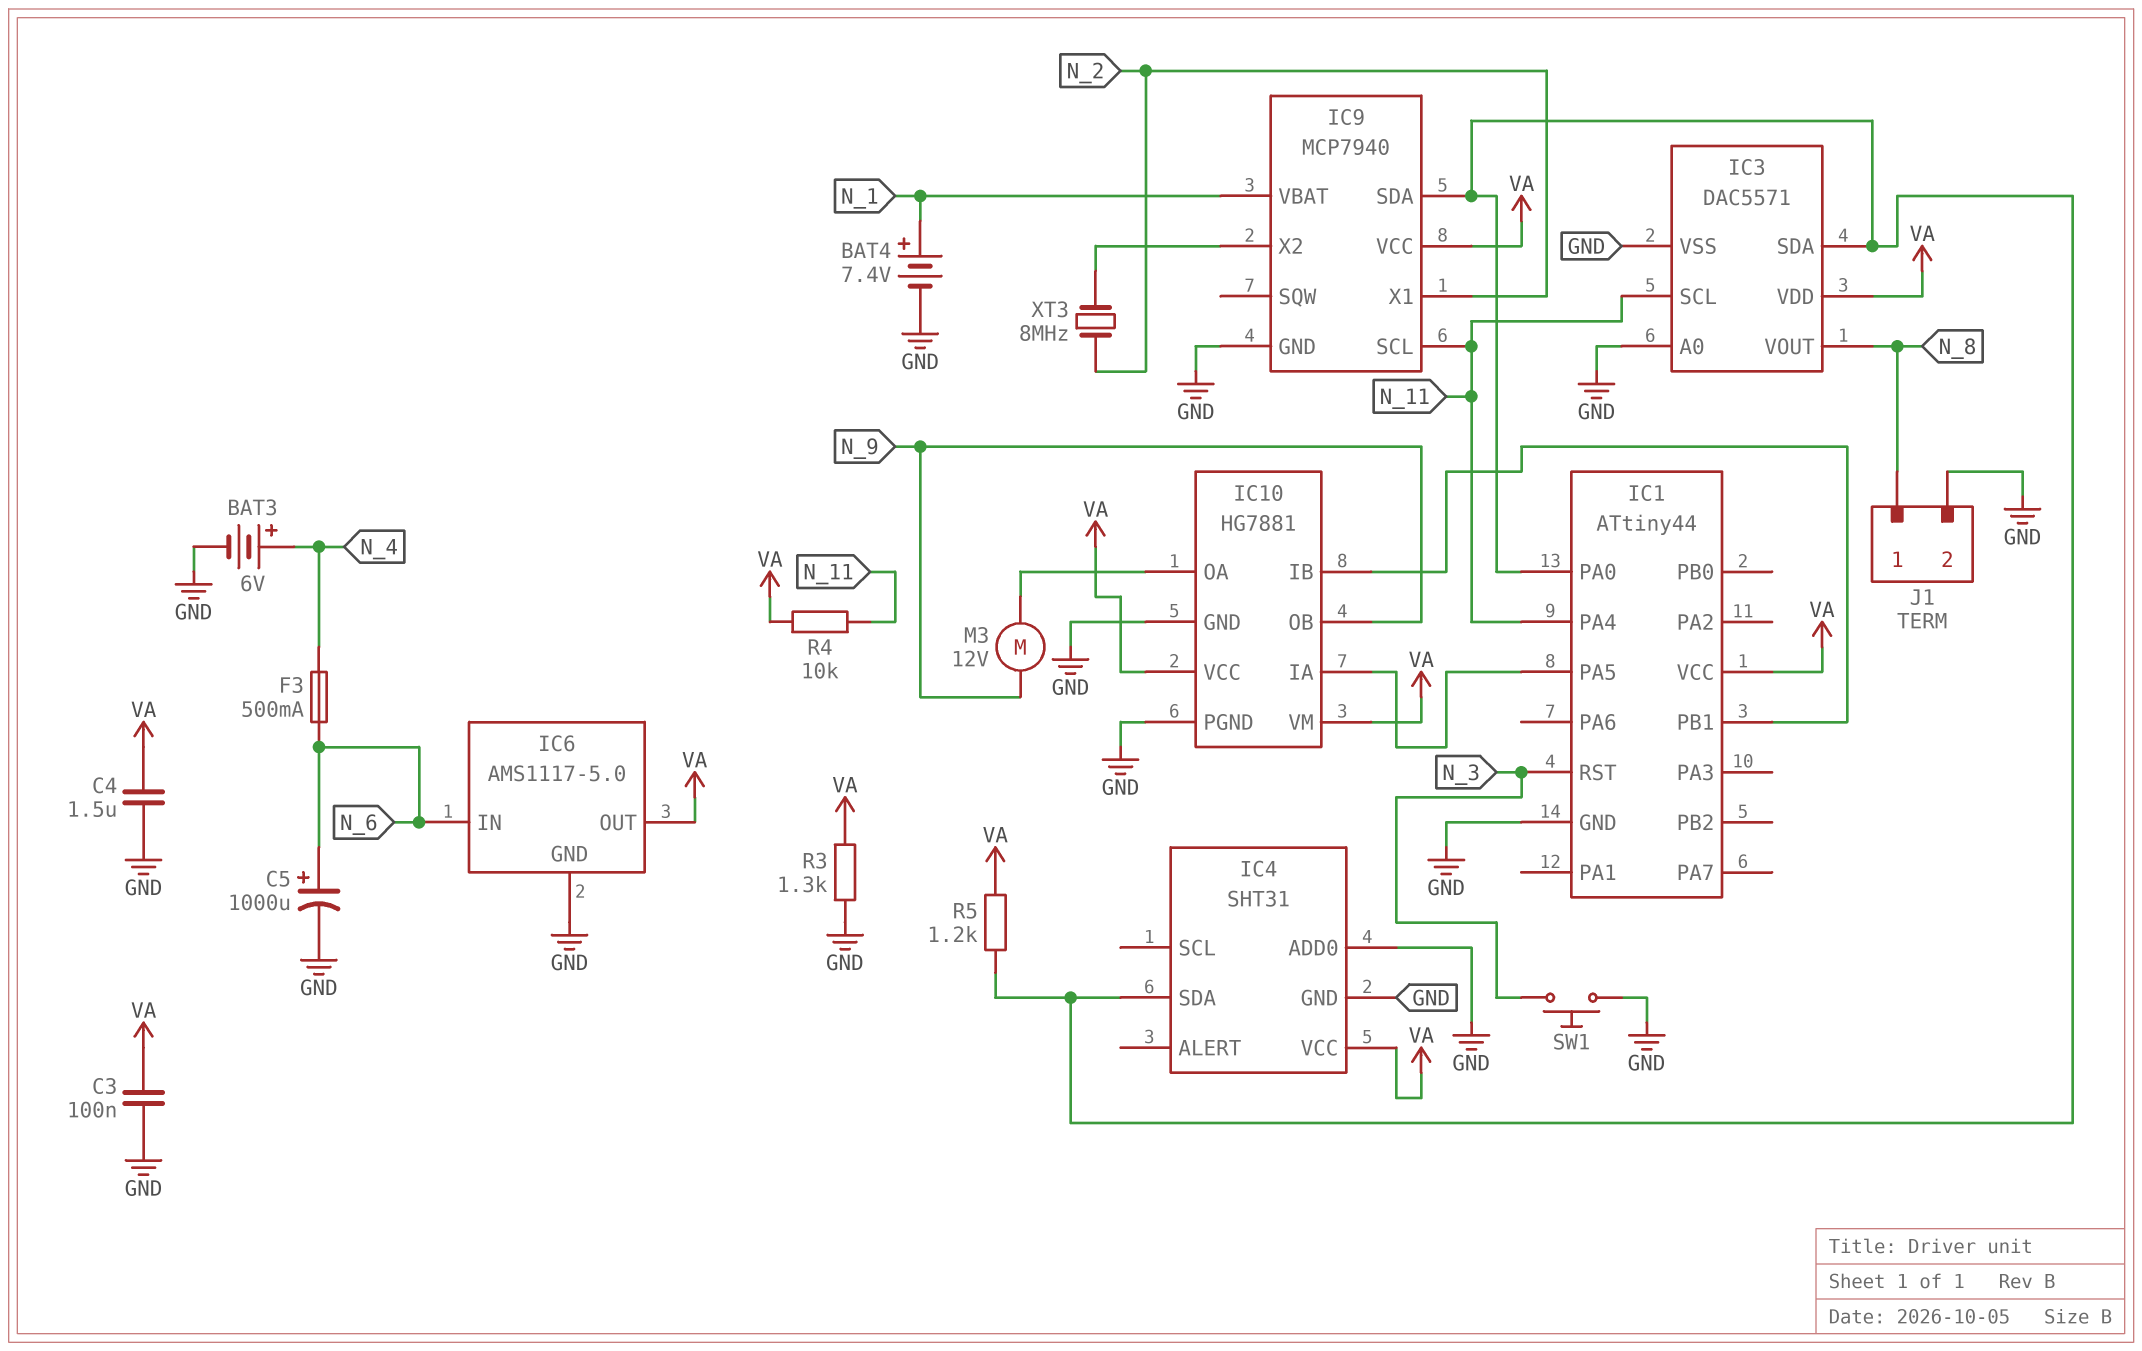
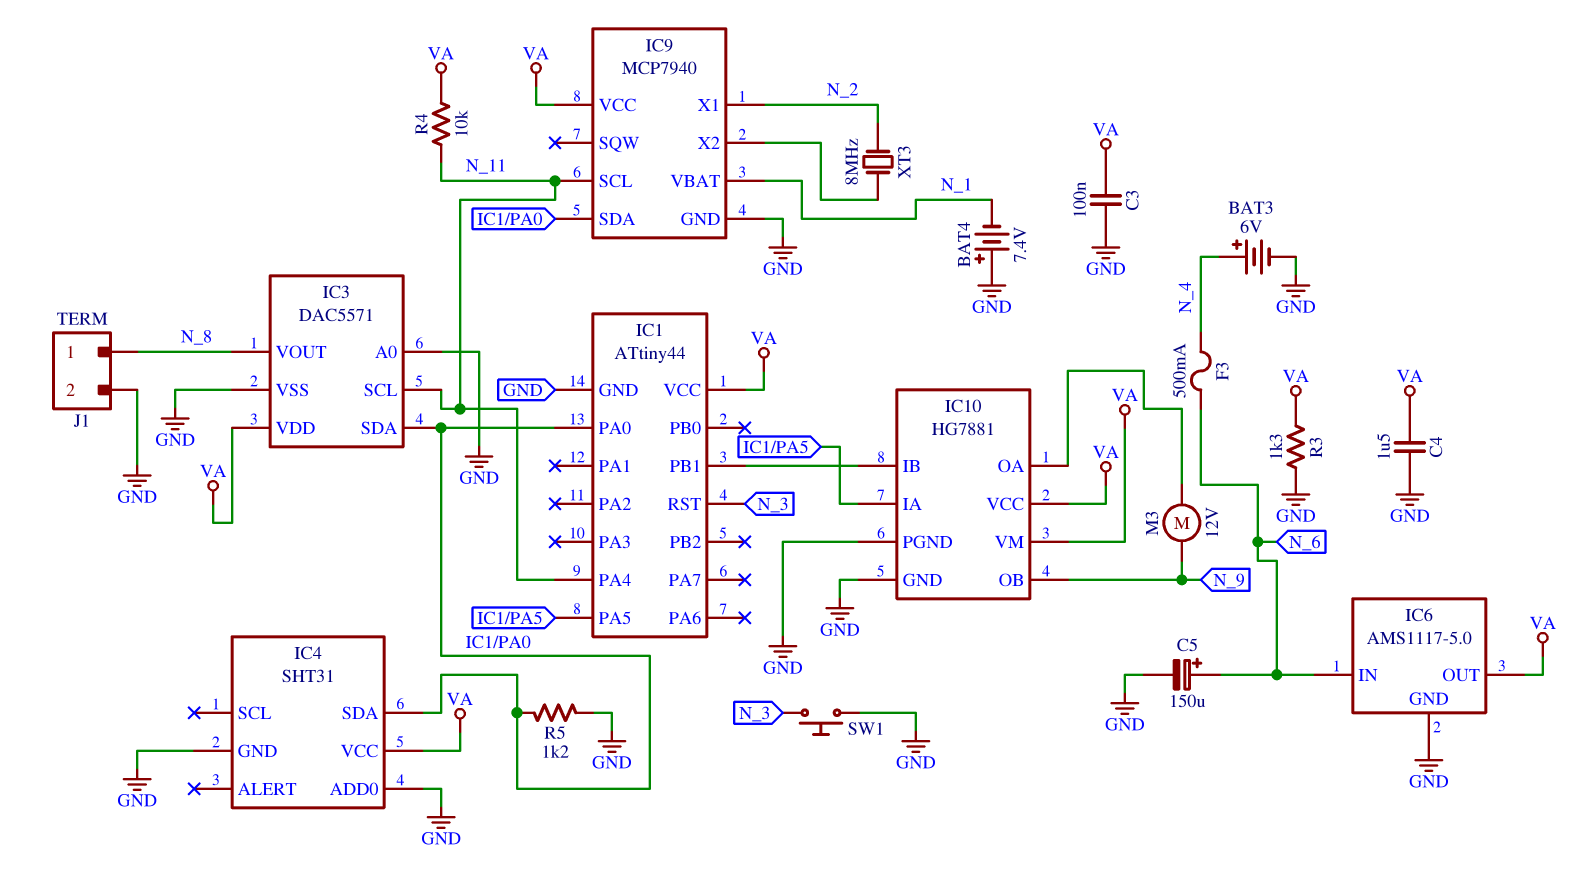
BAT4: 7.4V (plus N_1, minus GND) -> 7.4V (plus GND, minus N_1)
C5: 1000uF (plus N_6, minus GND) -> 150uF (plus N_6, minus GND)
R5: 1.2k (IC1/PA0, VA) -> 1.2k (GND, IC1/PA0)

